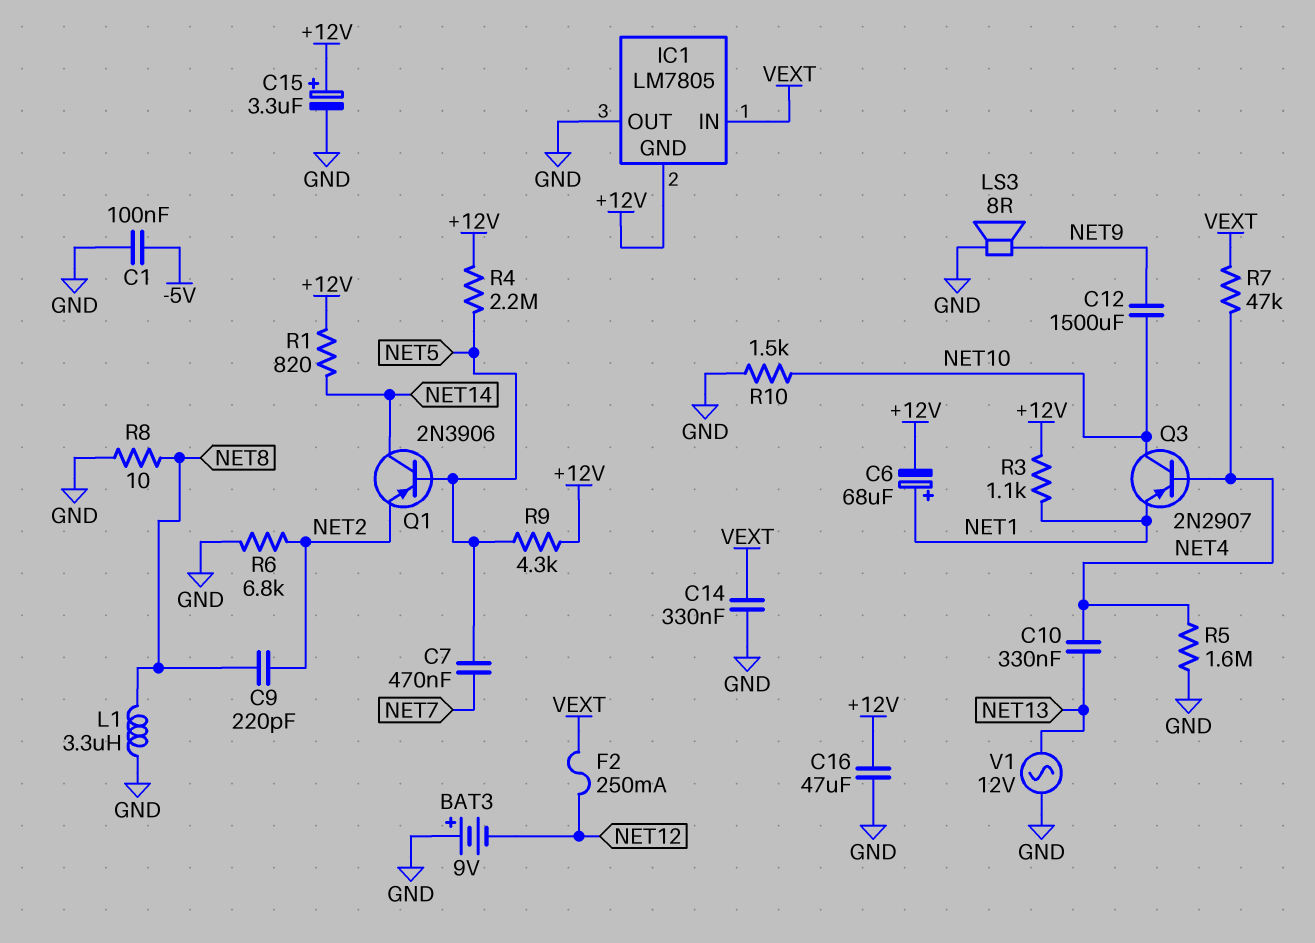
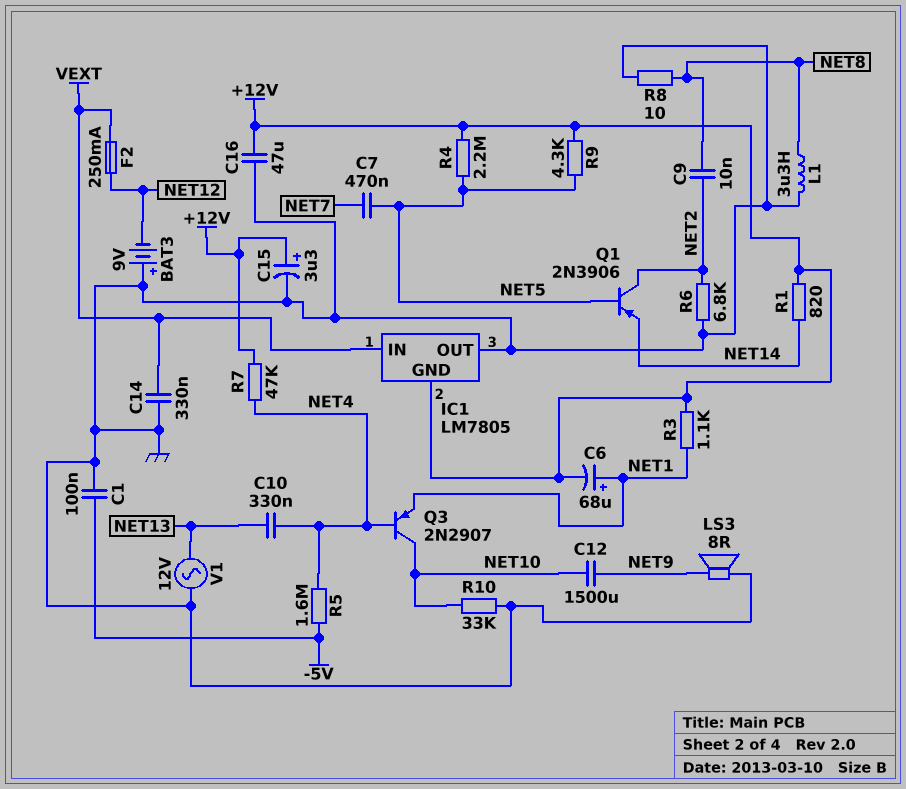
C9: 220pF (NET2, NET8) -> 10nF (NET2, NET8)
Q1: PNP 2N3906 (B NET5, C NET14, E NET2) -> PNP 2N3906 (B NET5, C NET2, E NET14)
R5: 1.6M (GND, NET4) -> 1.6M (-5V, NET4)
R7: 47k (NET4, VEXT) -> 47k (+12V, NET4)
R10: 1.5k (GND, NET10) -> 33k (GND, NET10)

